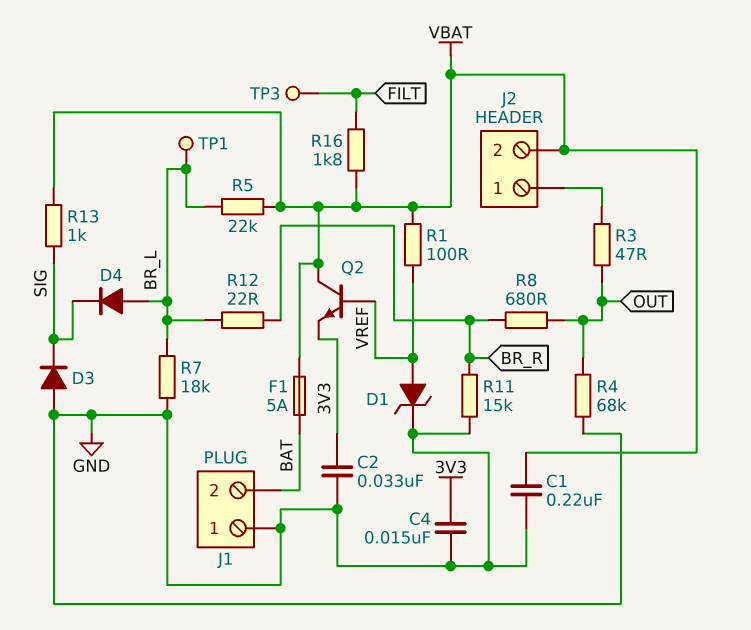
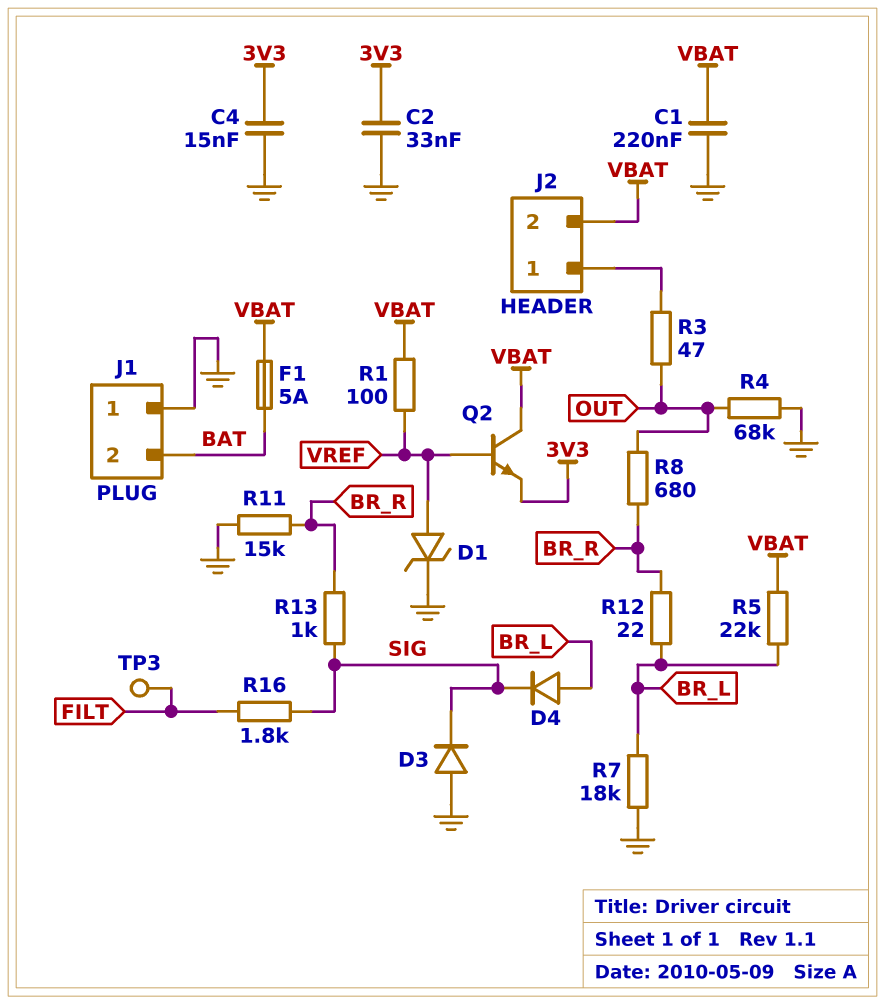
R13: 1k (SIG, VBAT) -> 1k (BR_R, SIG)
R16: 1.8k (FILT, VBAT) -> 1.8k (FILT, SIG)
TP1: test point (BR_L) -> none

